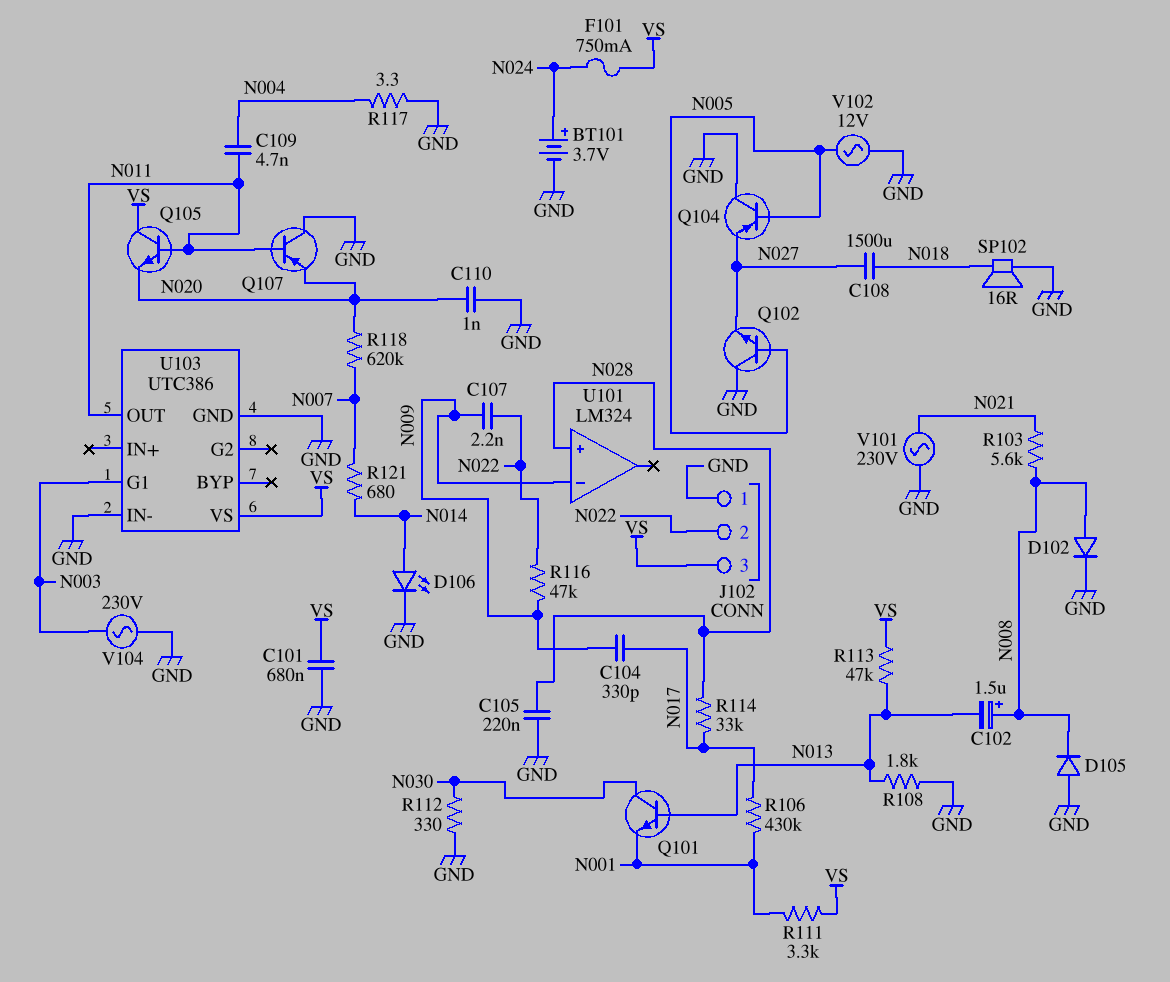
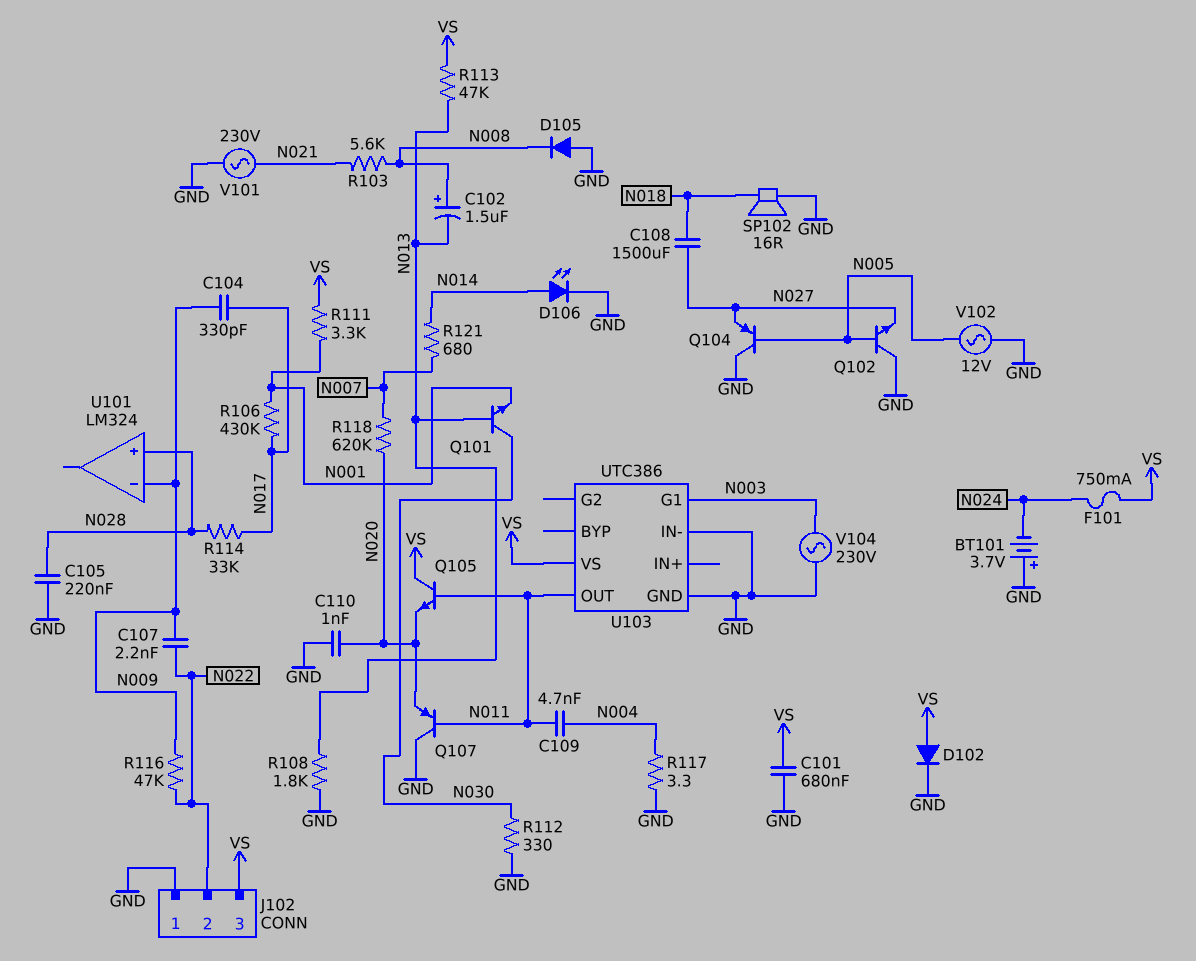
BT101: 3.7V (plus N024, minus GND) -> 3.7V (plus GND, minus N024)
D102: diode (A N008, K GND) -> diode (A VS, K GND)

